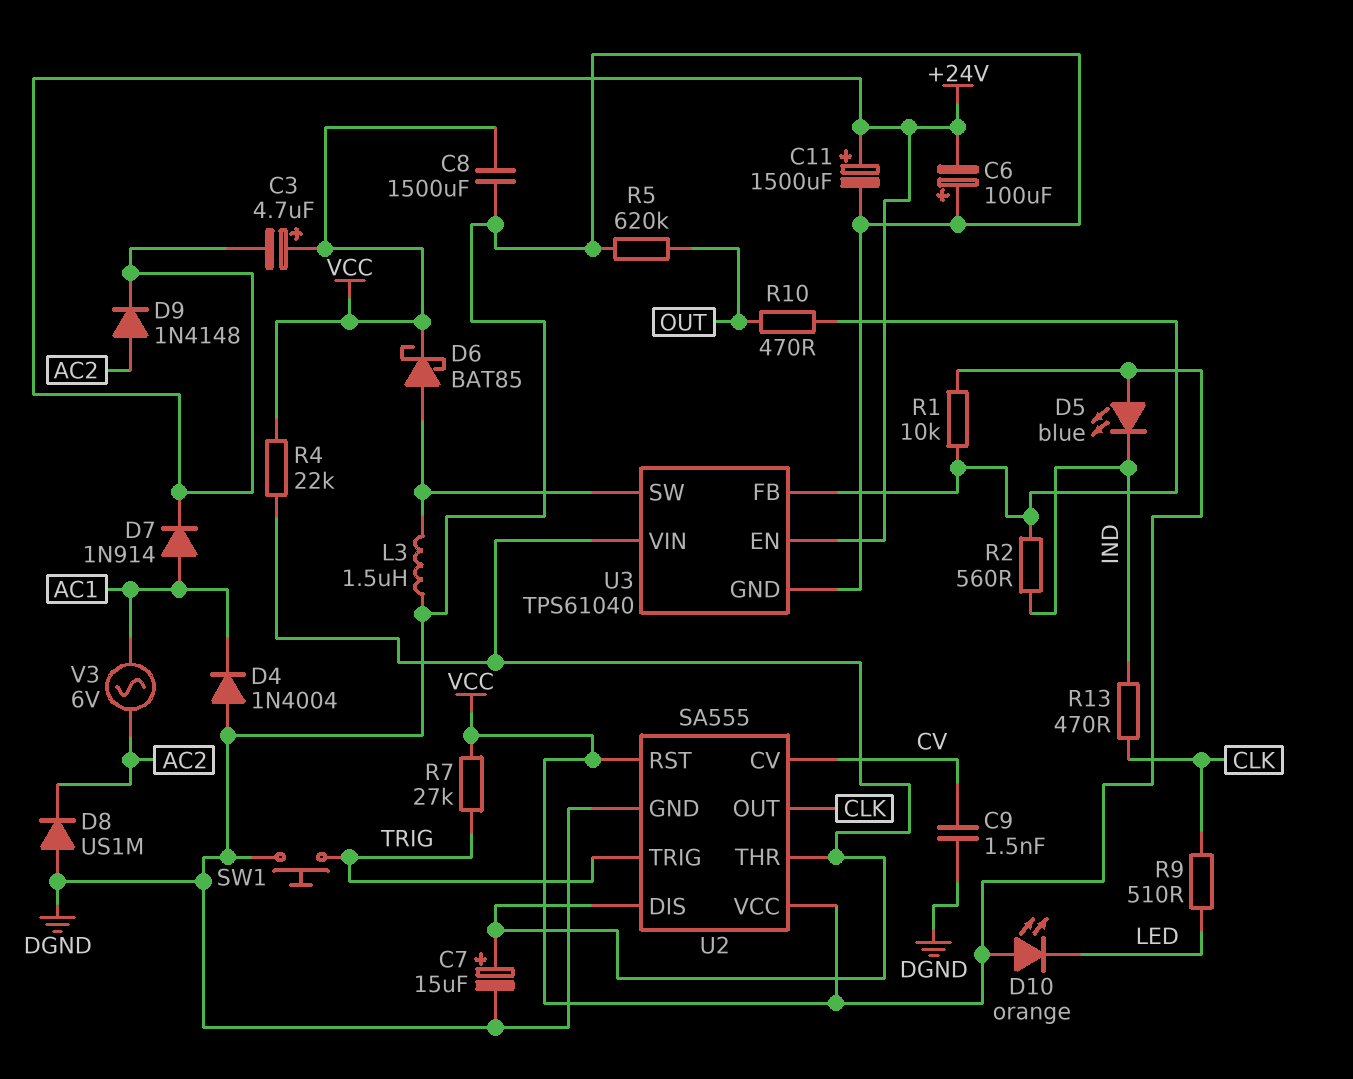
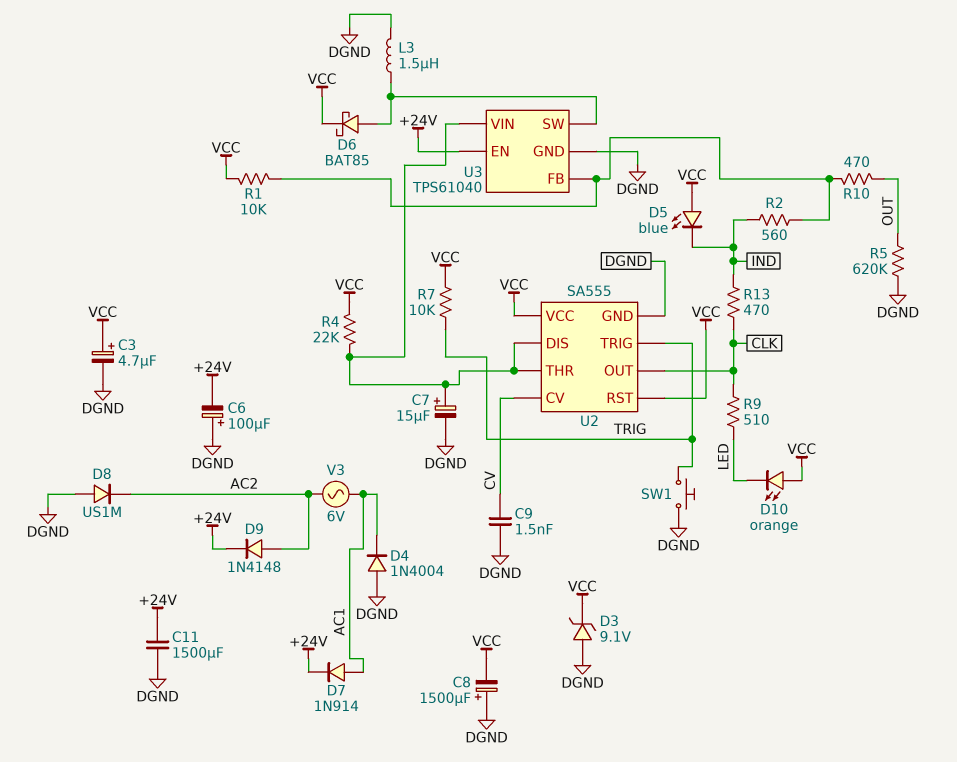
C3: 4.7uF (plus VCC, minus +24V) -> 4.7uF (plus VCC, minus DGND)
C8: 1500uF (DGND, VCC) -> 1500uF (plus DGND, minus VCC)
C11: 1500uF (plus +24V, minus DGND) -> 1500uF (+24V, DGND)
D3: none -> zener 9.1V (A DGND, K VCC)
R7: 27k (TRIG, VCC) -> 10k (TRIG, VCC)

